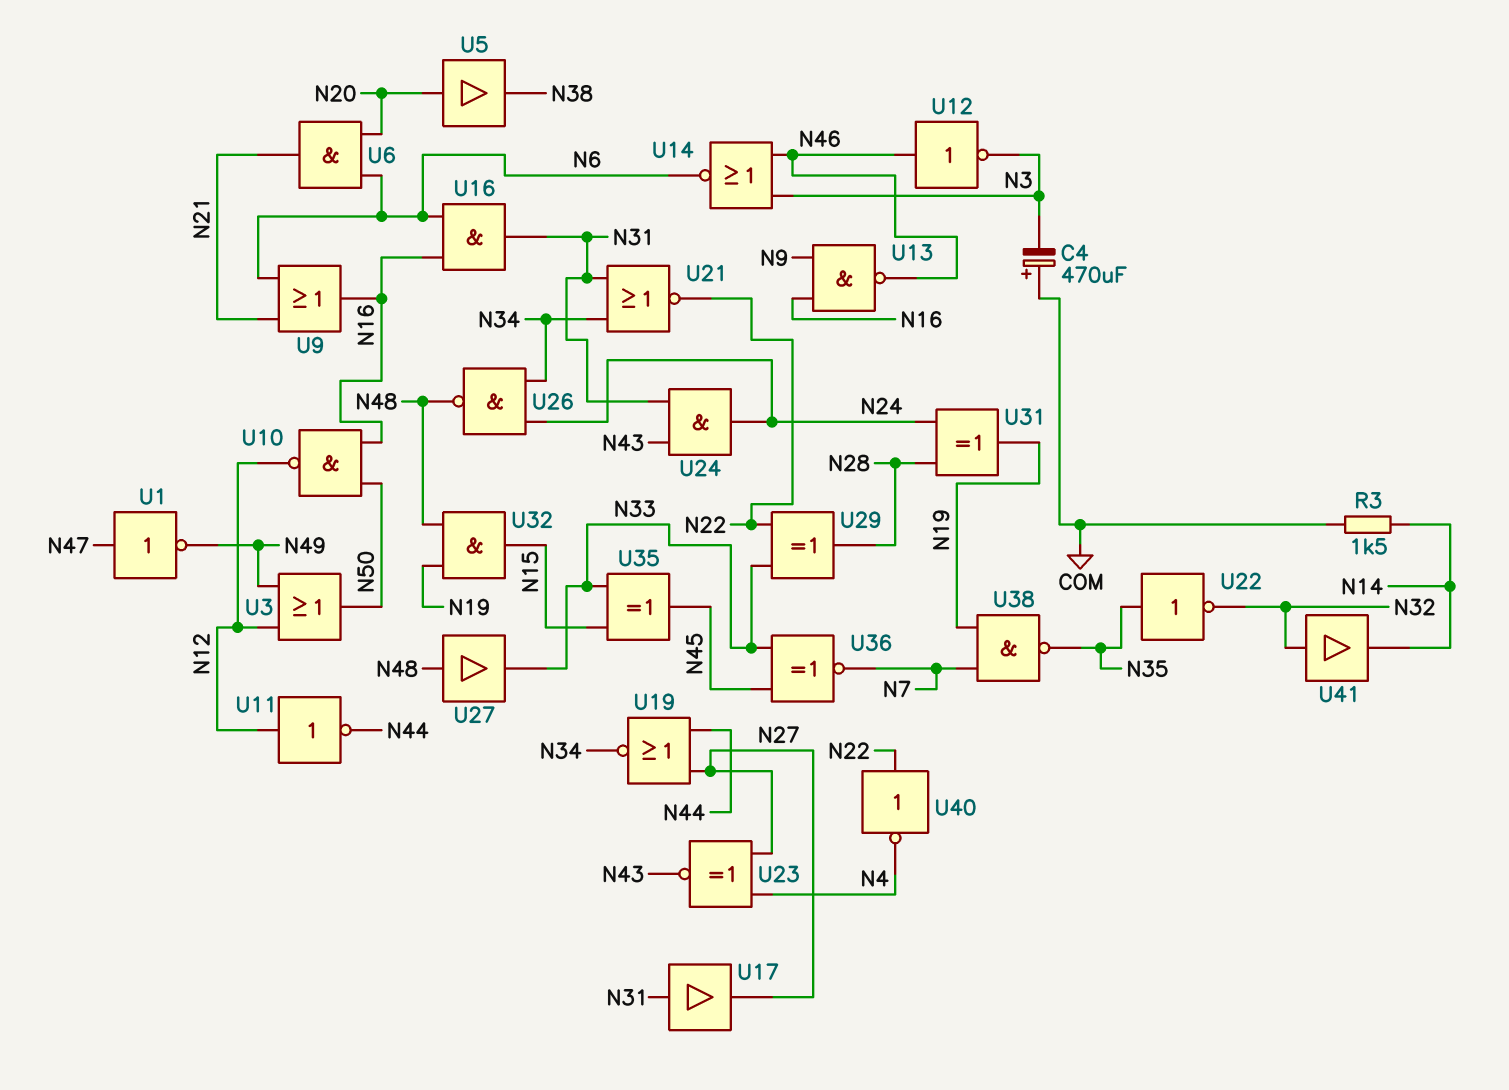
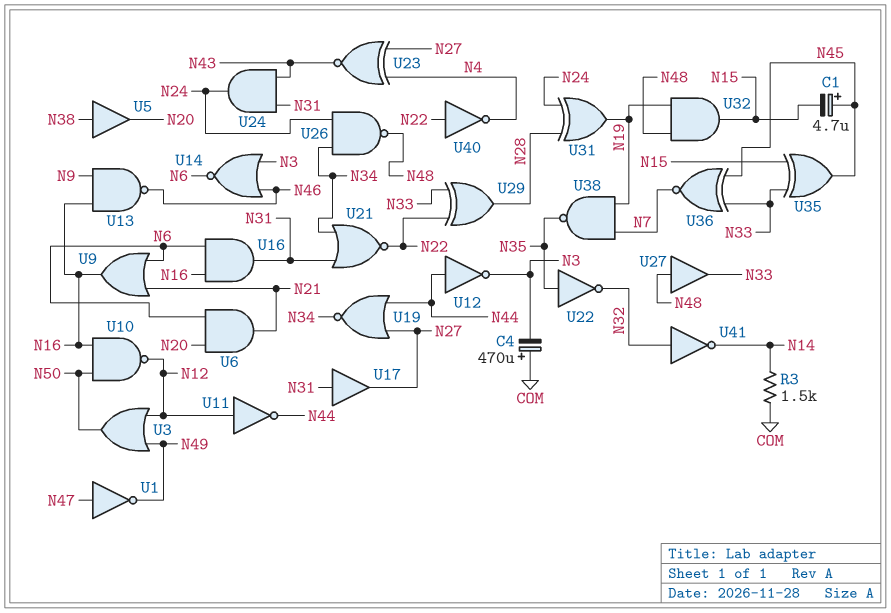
C1: none -> 4.7uF (plus N45, minus N15)
U5: buffer (in N20, out N38) -> buffer (in N38, out N20)
U12: NOT (in N46, out N3) -> NOT (in N44, out N3)
U41: buffer (in N32, out N14) -> NOT (in N32, out N14)

